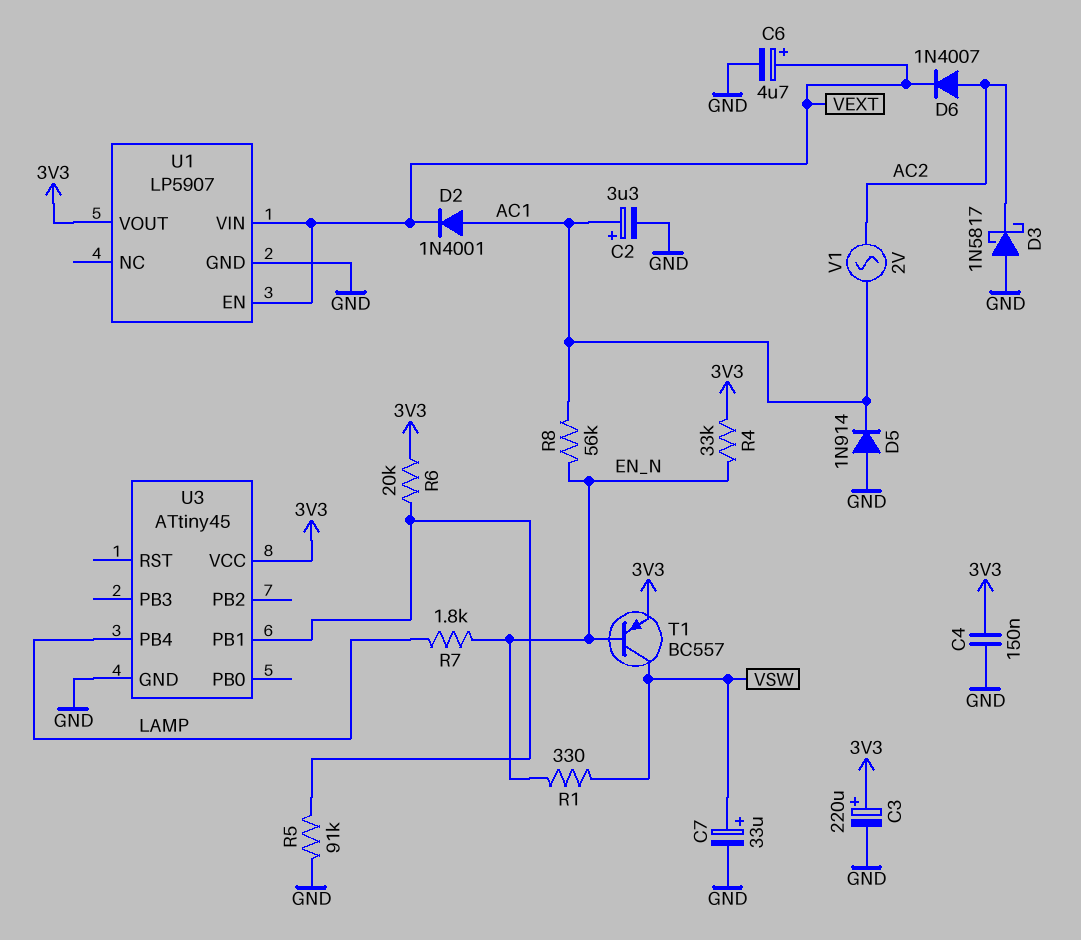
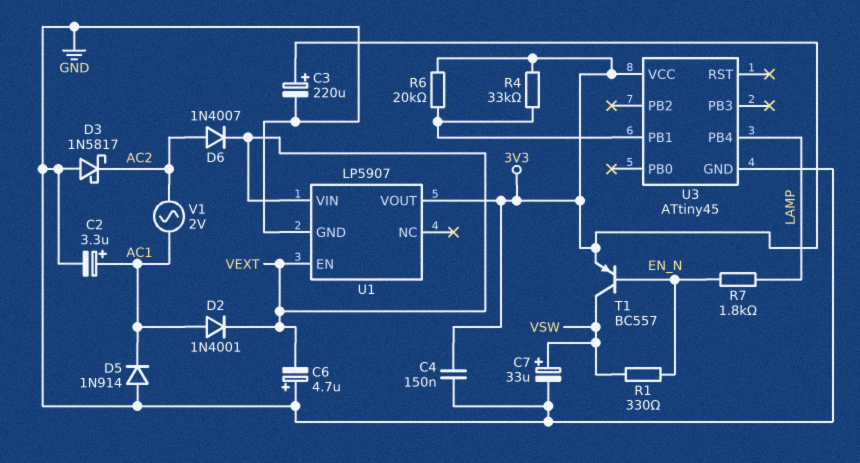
C6: 4.7uF (plus VEXT, minus GND) -> 4.7uF (plus GND, minus VEXT)
R4: 33k (3V3, EN_N) -> 33k (3V3, U3/PB1)
R5: 91k (GND, U3/PB1) -> none
R8: 56k (AC1, EN_N) -> none

